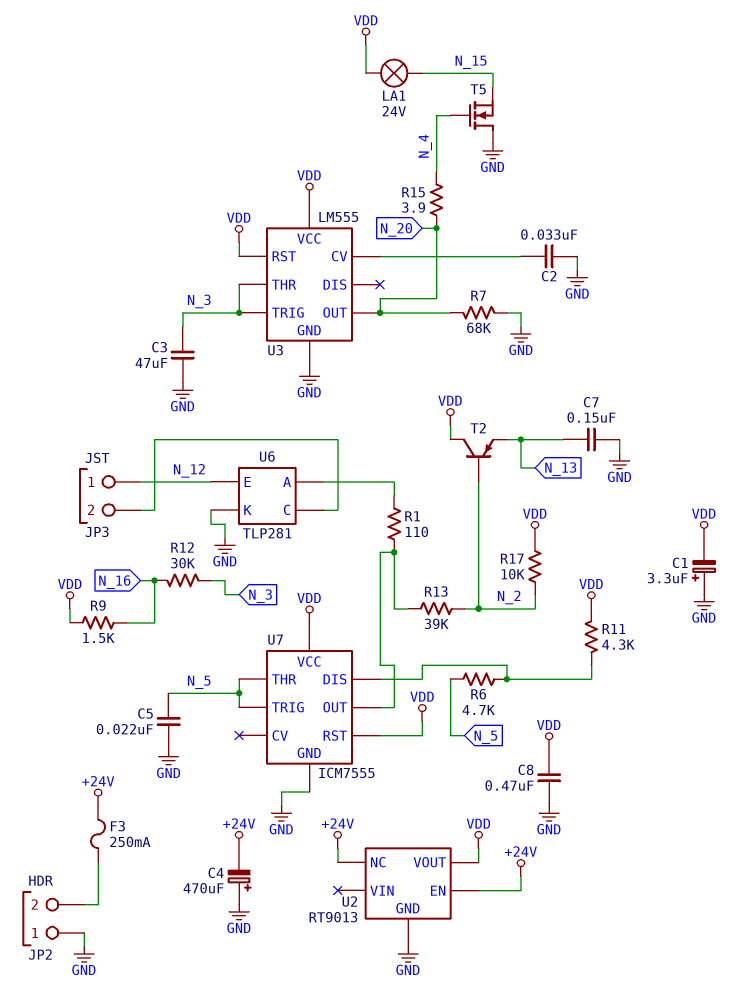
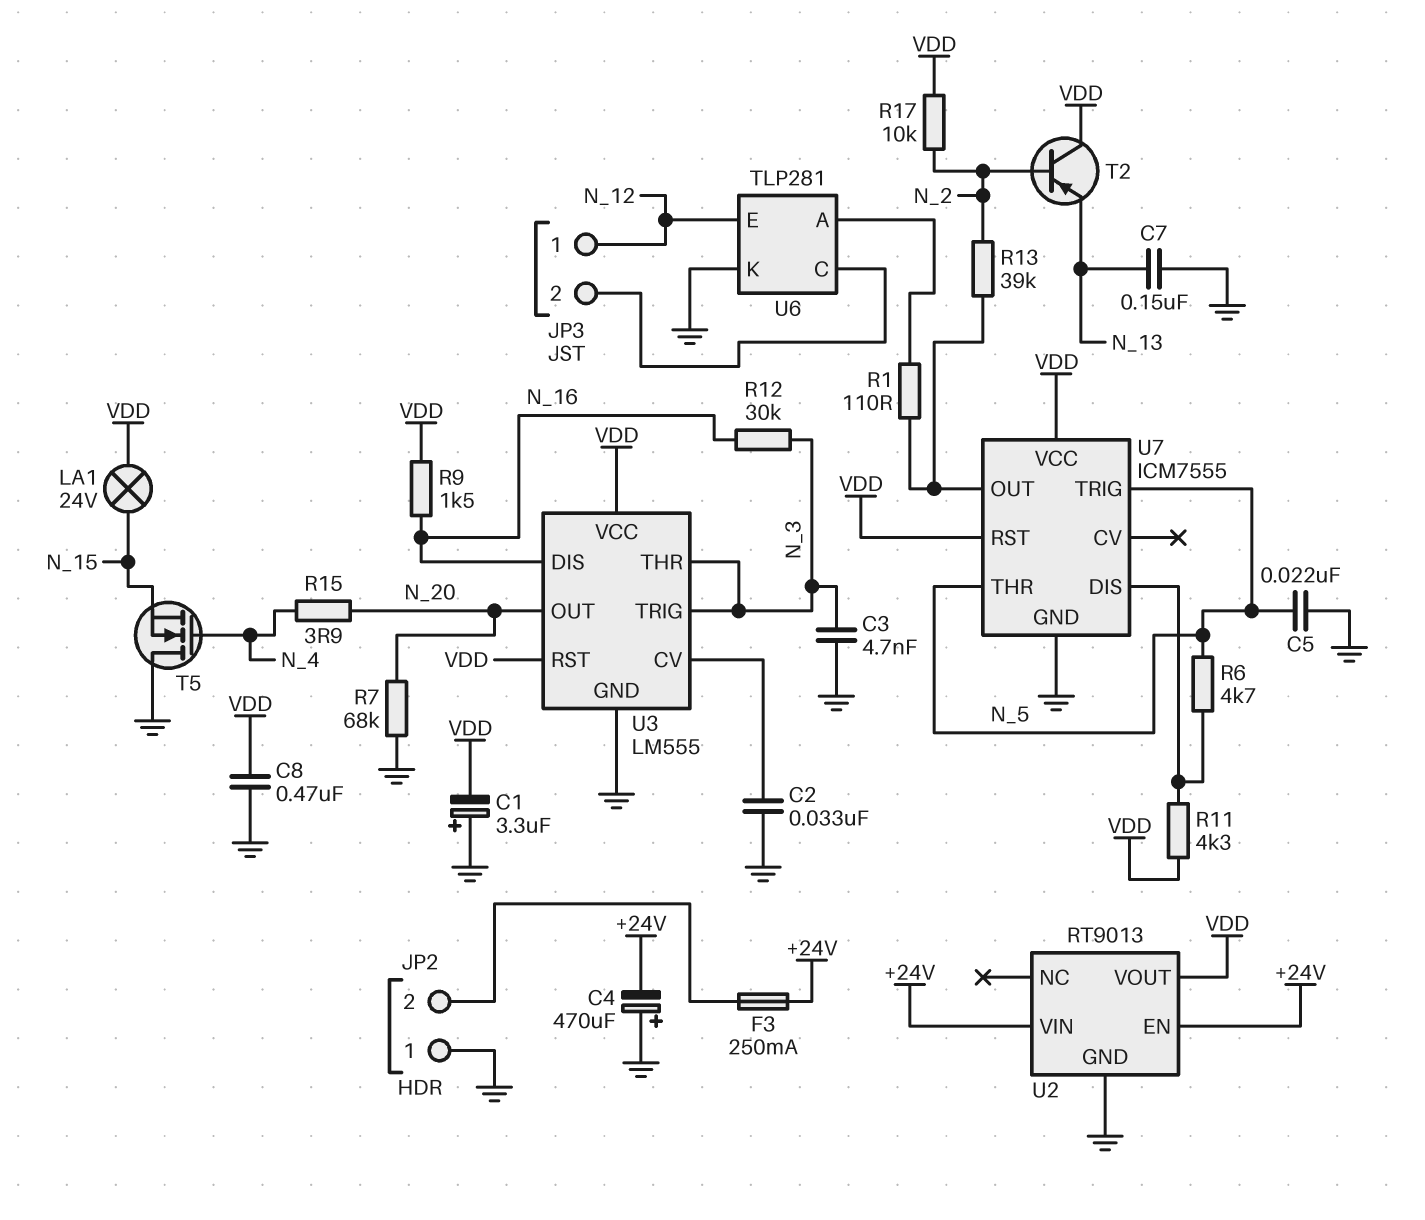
C3: 47uF (GND, N_3) -> 4.7nF (GND, N_3)
U2 pin NC: +24V -> none
U2 pin VIN: none -> +24V
U3 pin DIS: none -> N_16

